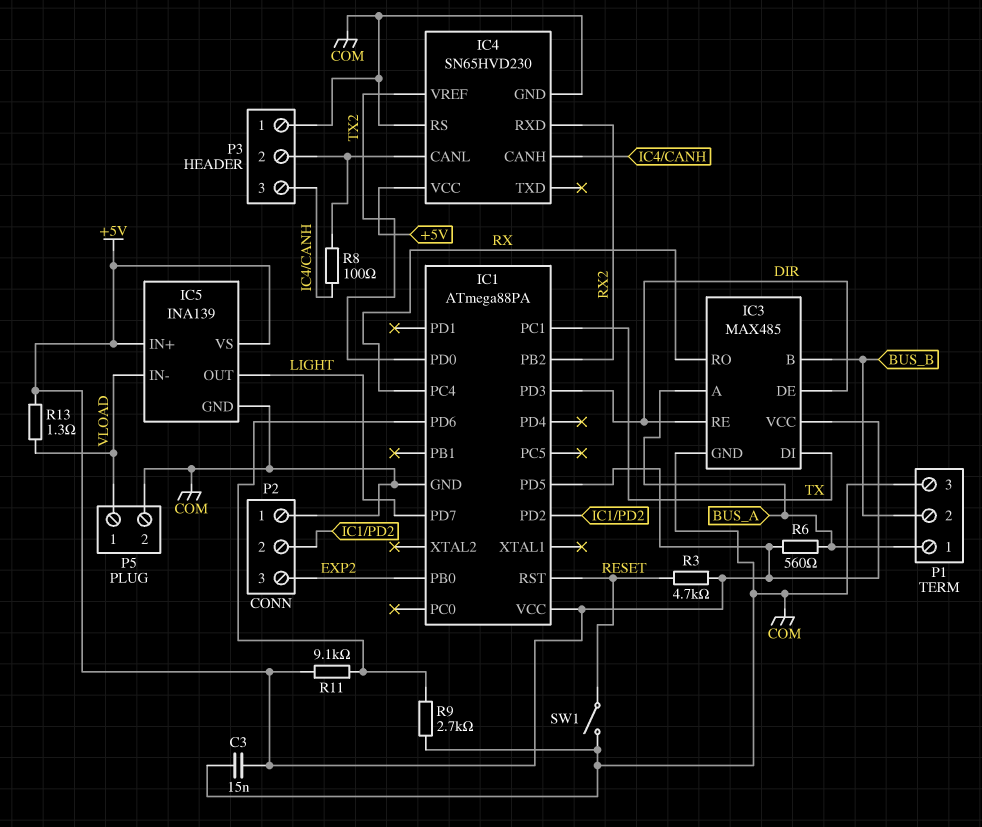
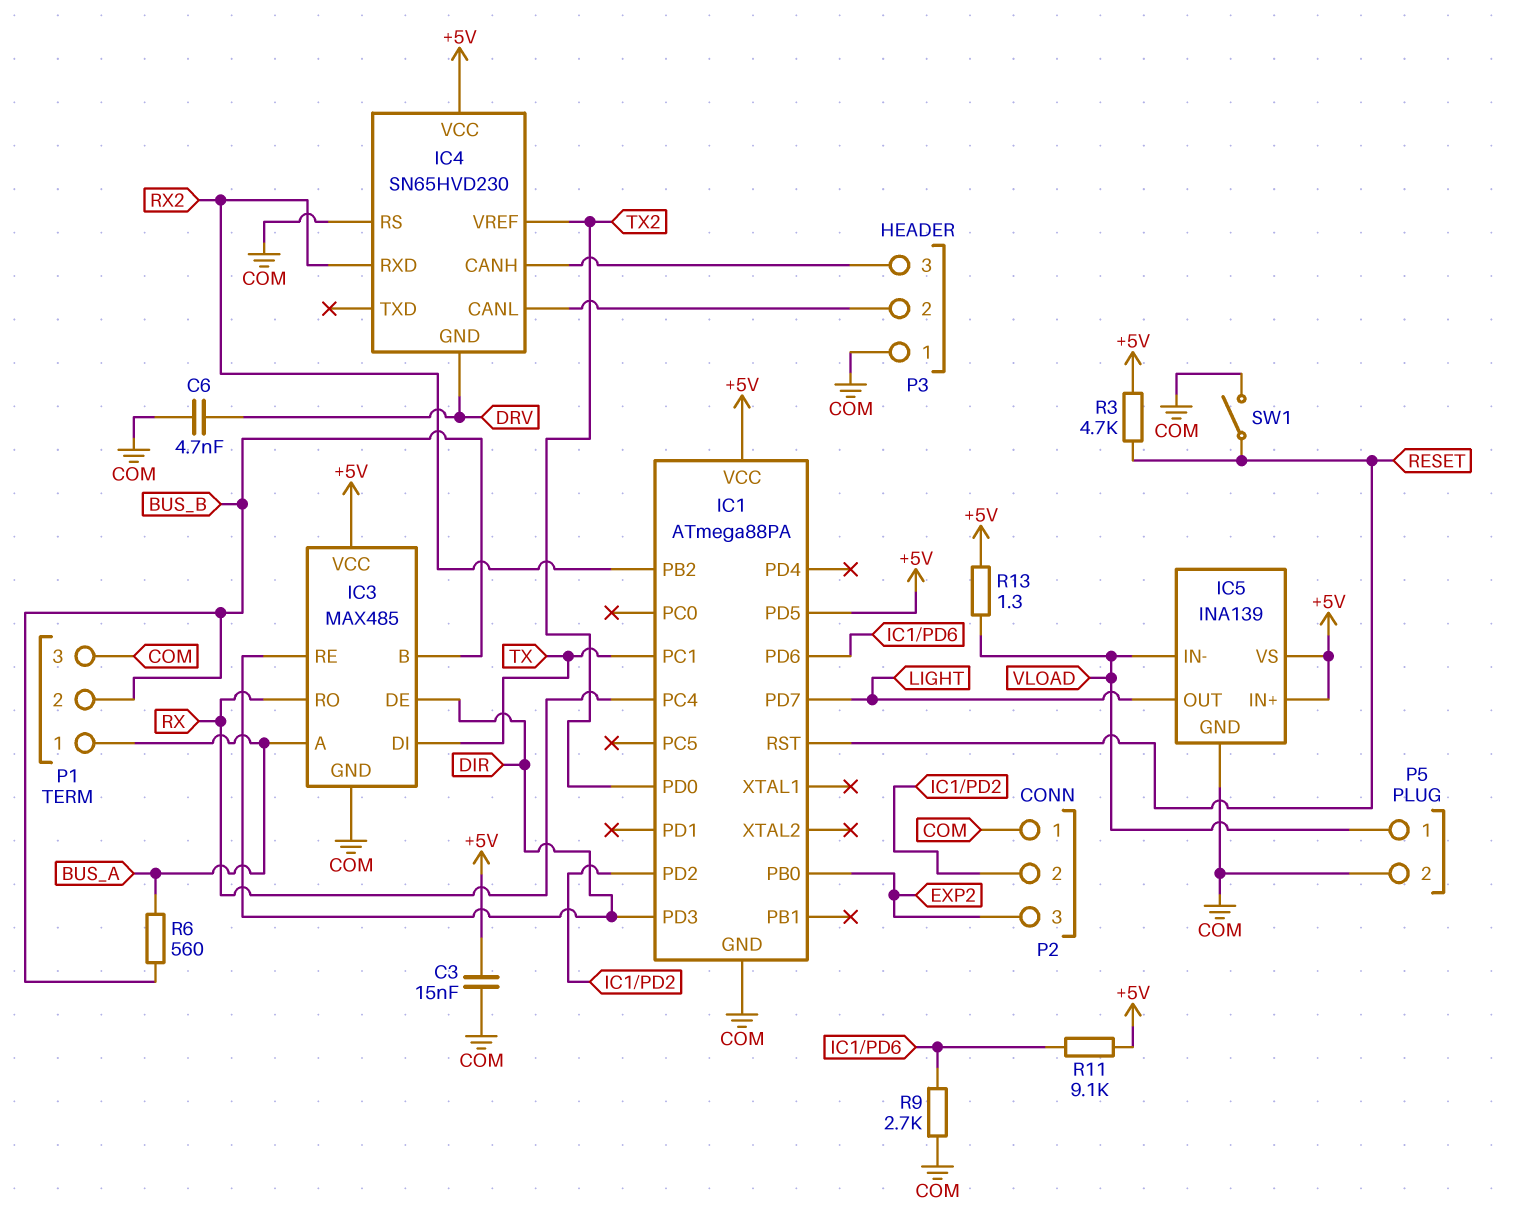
C6: none -> 4.7nF (COM, DRV)
IC4 pin GND: COM -> DRV
R6: 560 (+5V, BUS_A) -> 560 (BUS_A, BUS_B)
R8: 100 (IC4/CANH, IC4/CANL) -> none

